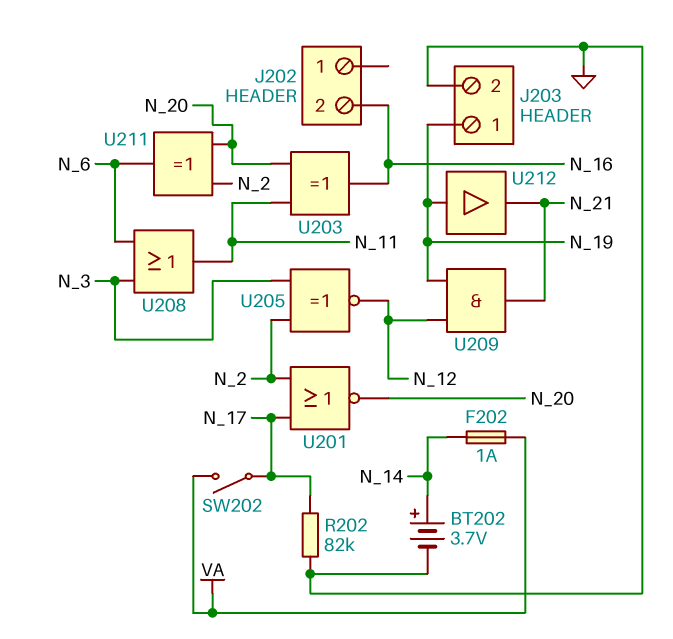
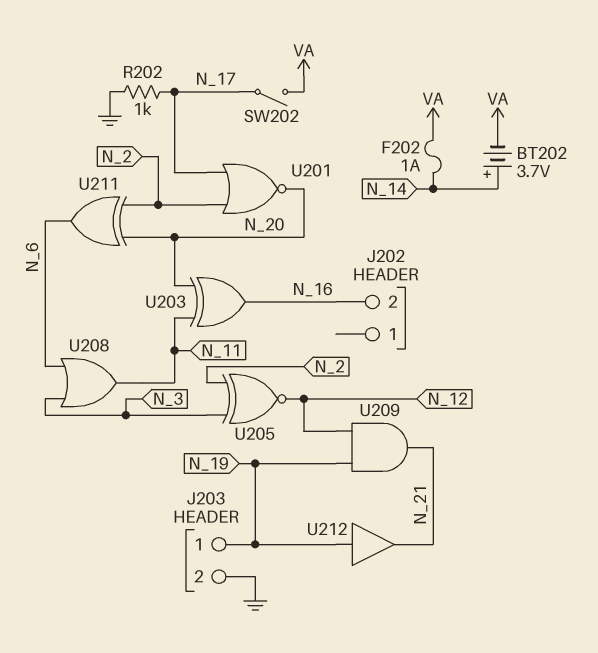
BT202: 3.7V (plus N_14, minus GND) -> 3.7V (plus N_14, minus VA)
R202: 82k (GND, N_17) -> 1k (GND, N_17)

